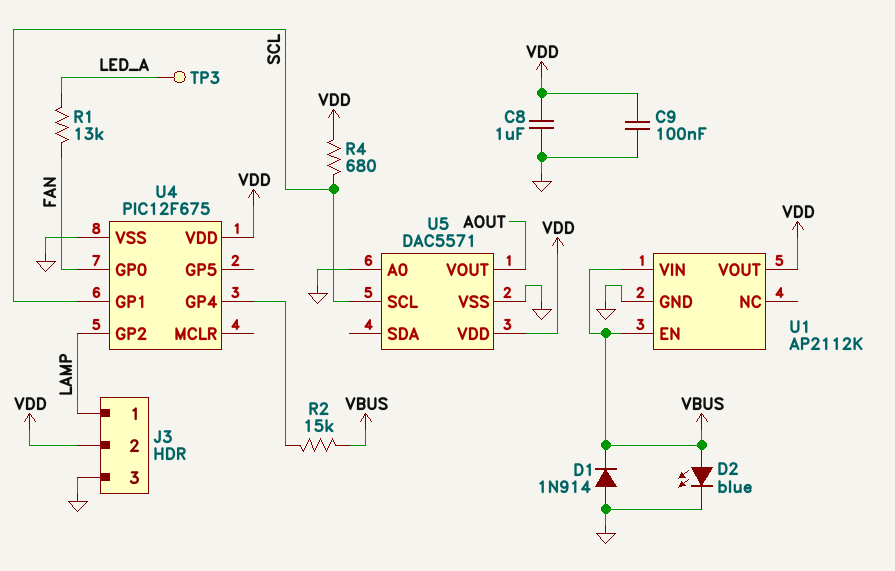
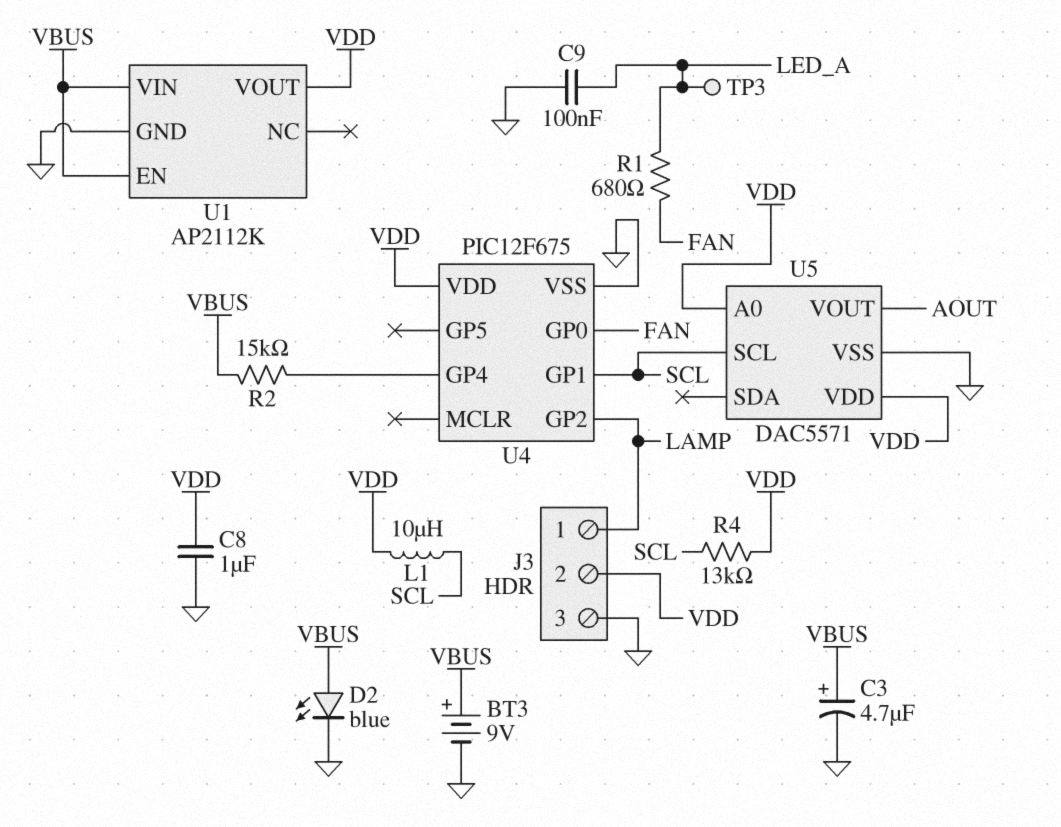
BT3: none -> 9V (plus VBUS, minus GND)
C3: none -> 4.7uF (plus VBUS, minus GND)
C9: 100nF (GND, VDD) -> 100nF (GND, LED_A)
D1: diode 1N914 (A GND, K VBUS) -> none
L1: none -> 10uH (SCL, VDD)
R1: 13k (FAN, LED_A) -> 680 (FAN, LED_A)
R4: 680 (SCL, VDD) -> 13k (SCL, VDD)
U5 pin A0: GND -> VDD

